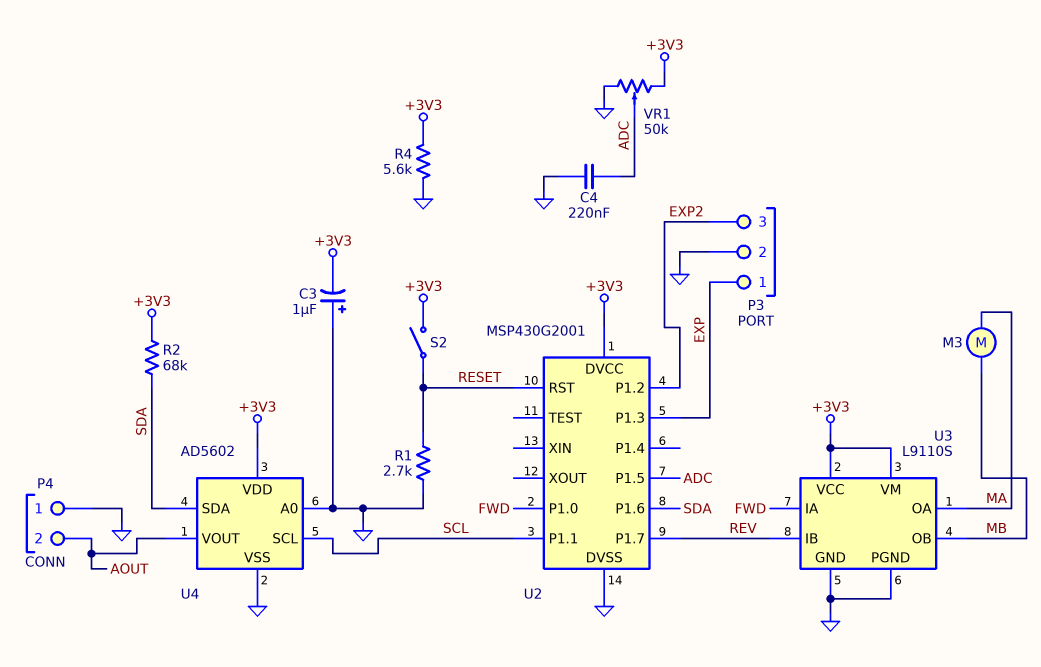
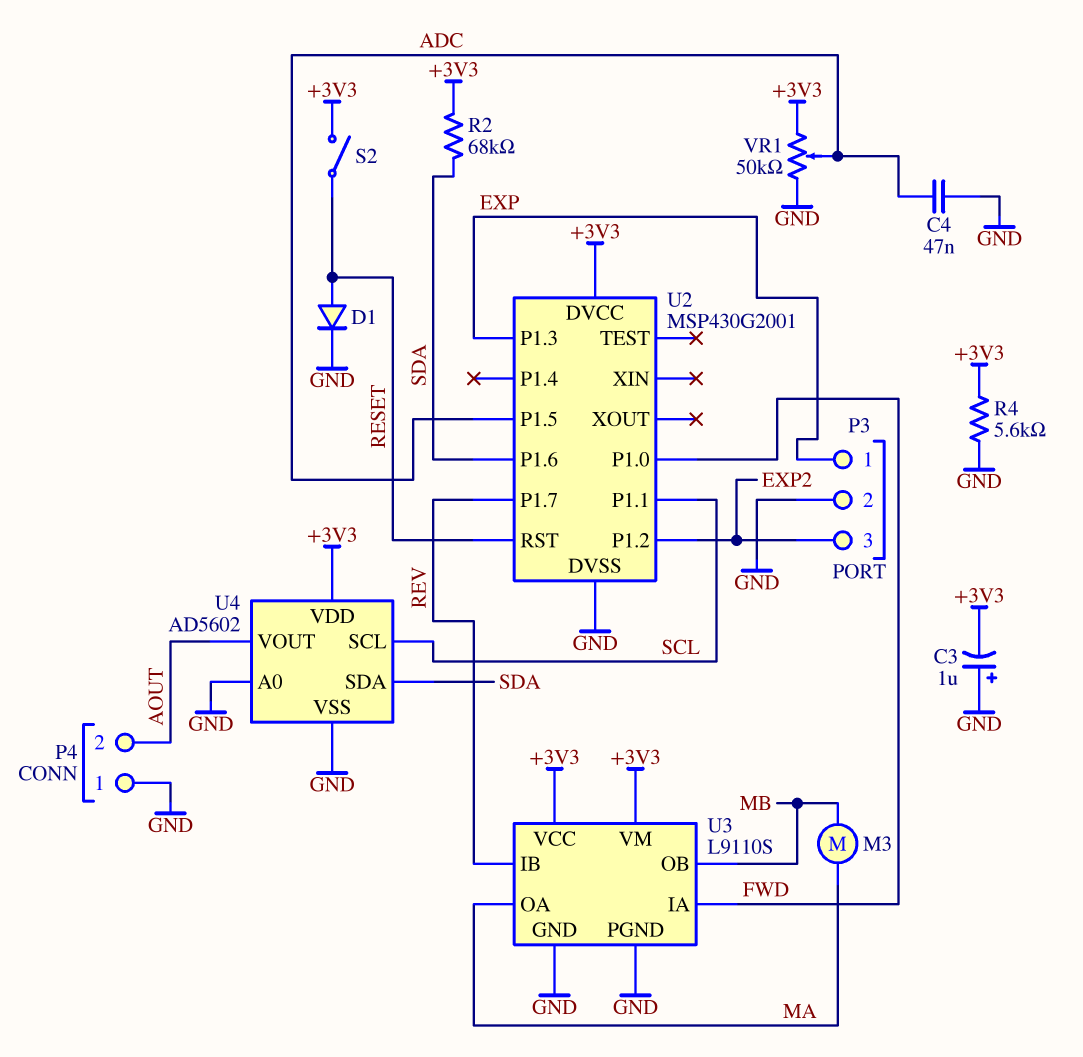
C4: 220nF (ADC, GND) -> 47nF (ADC, GND)
D1: none -> diode (A RESET, K GND)
R1: 2.7k (GND, RESET) -> none

